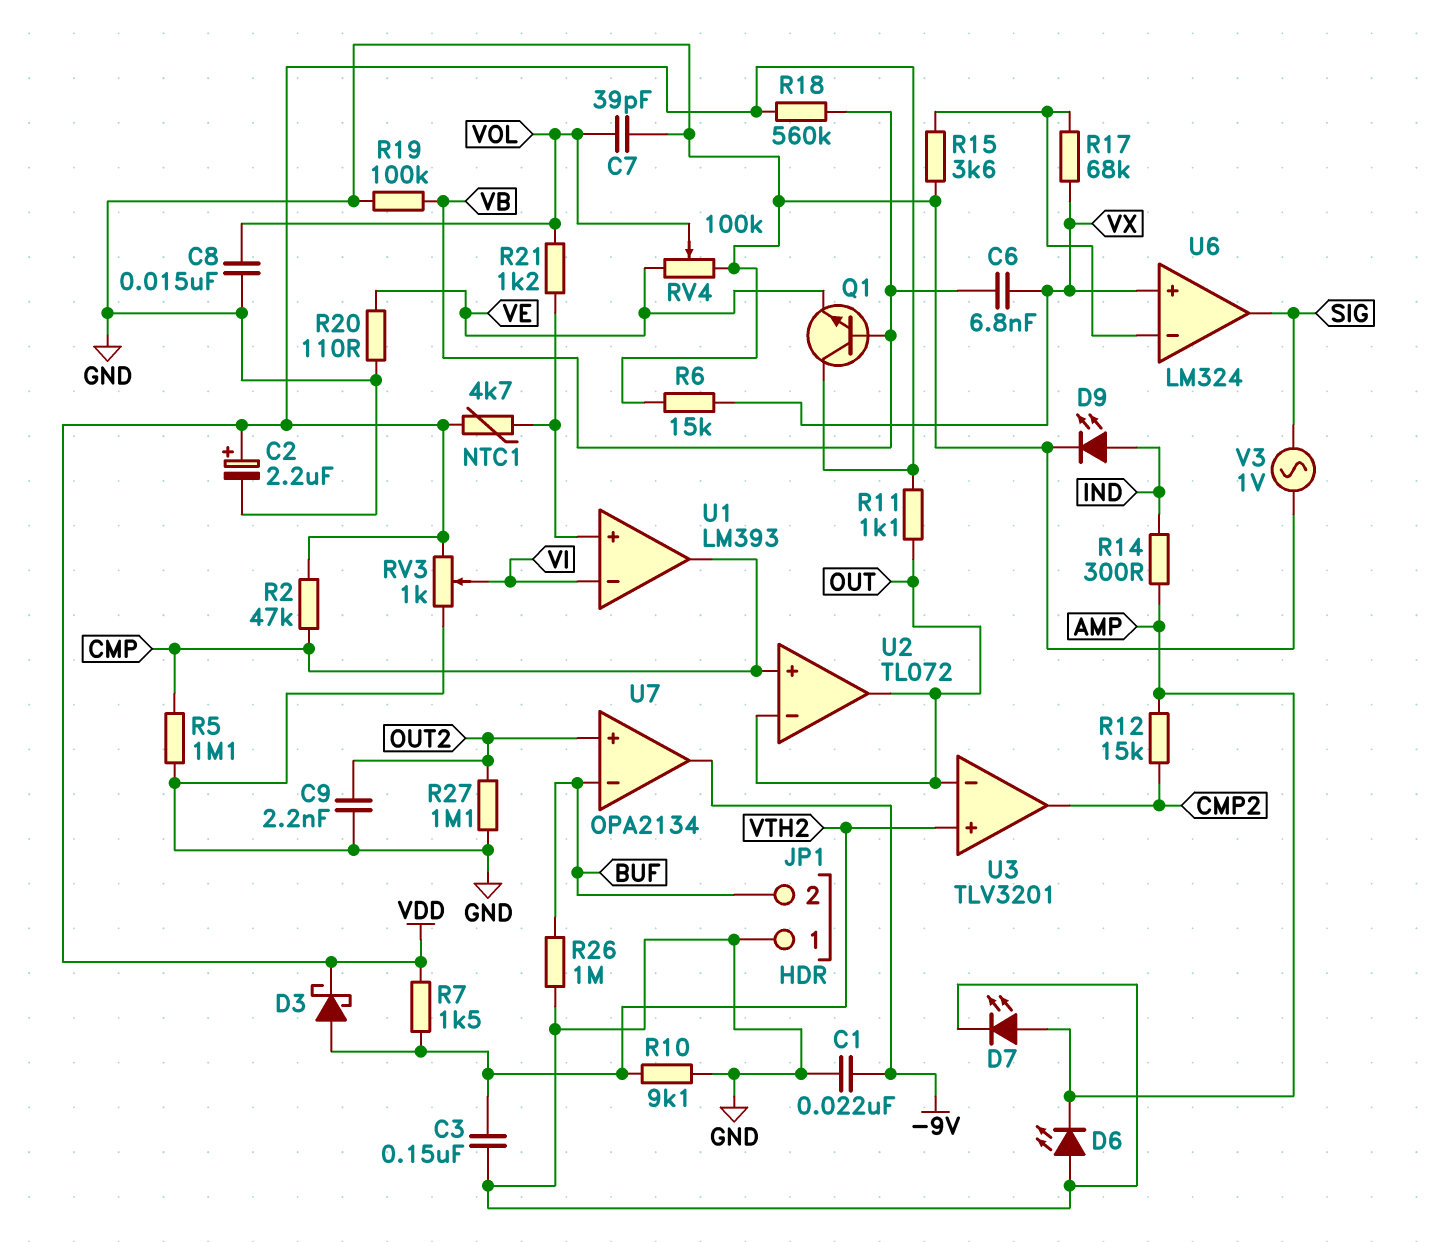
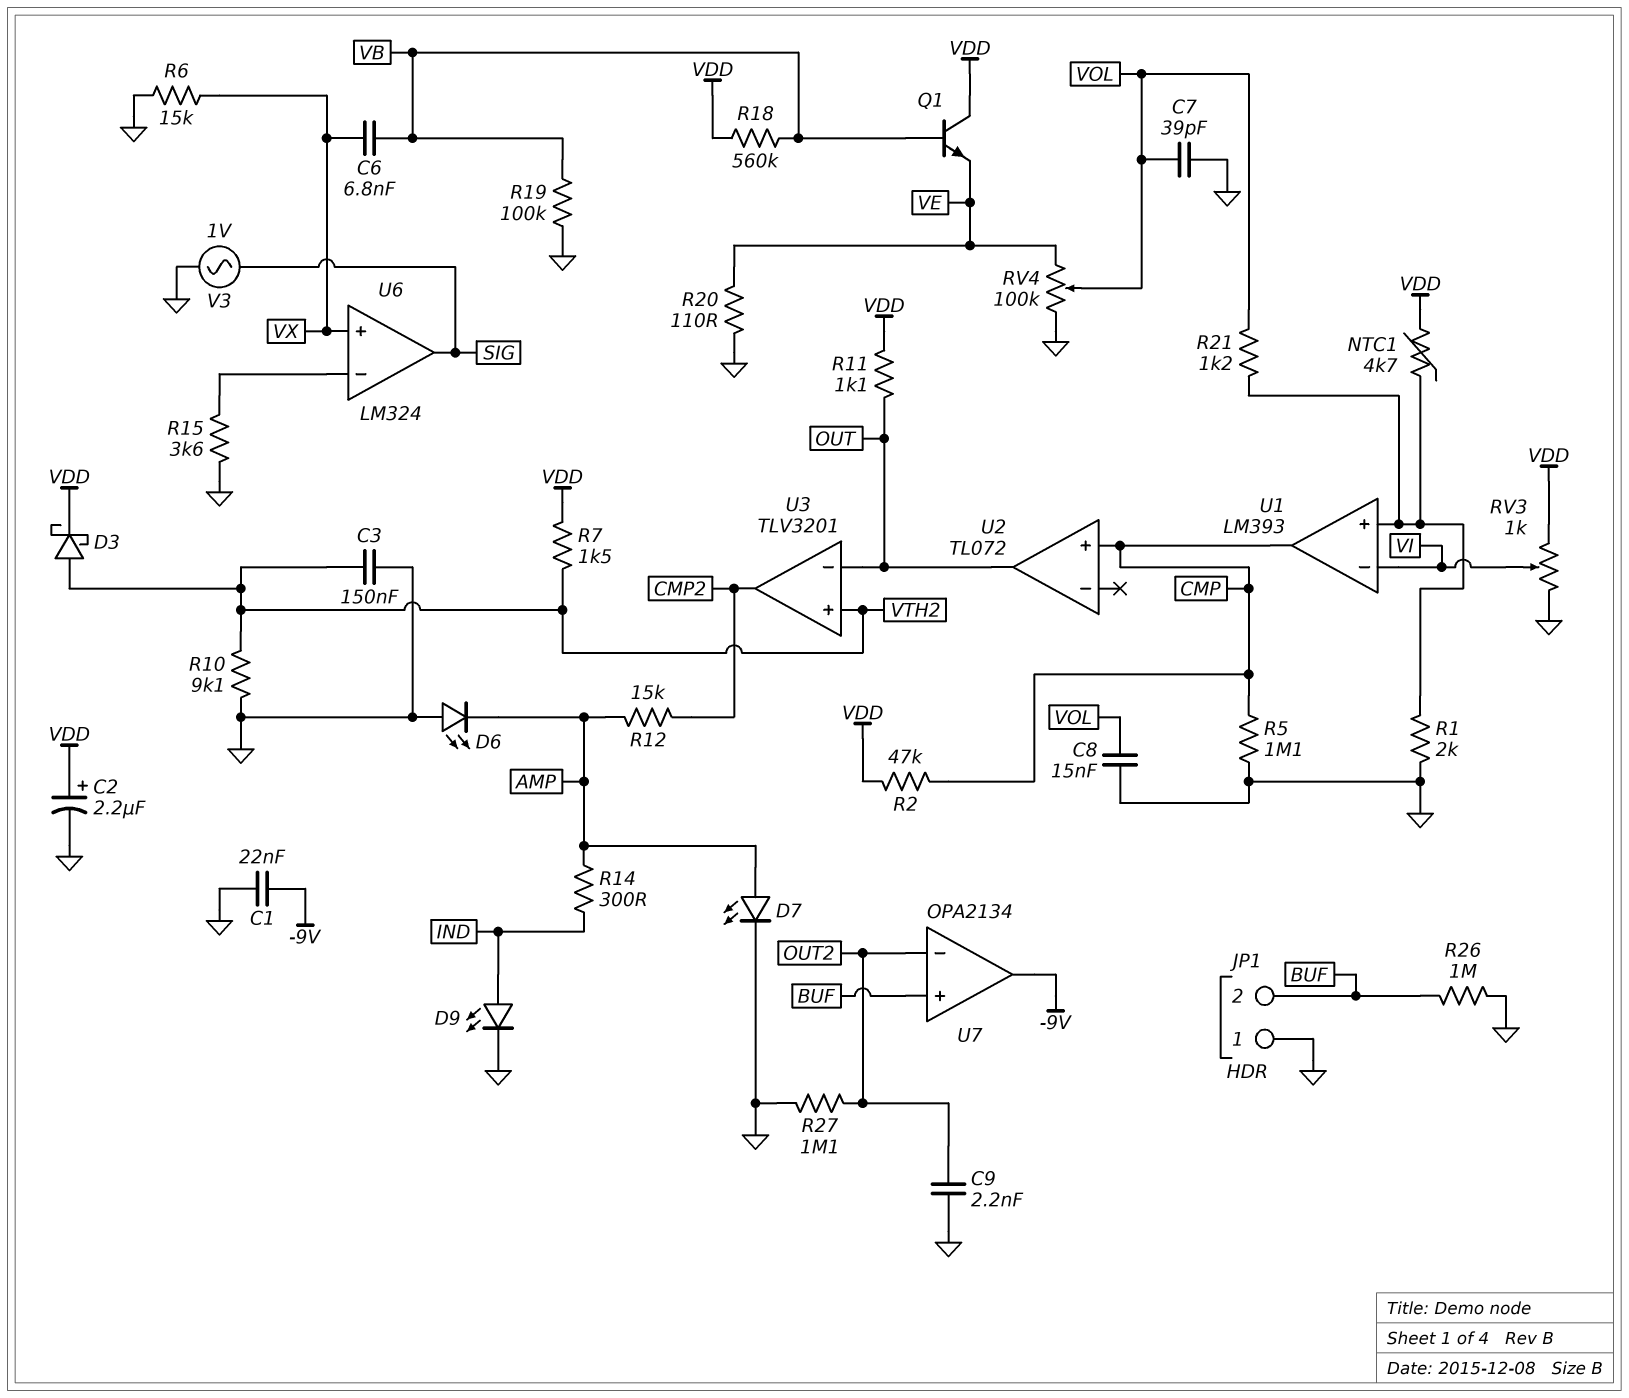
R1: none -> 2k (GND, U1/in+)
R17: 68k (U6/in-, VX) -> none
U2 pin in-: OUT -> none
U7 pin in+: OUT2 -> BUF
U7 pin in-: BUF -> OUT2

